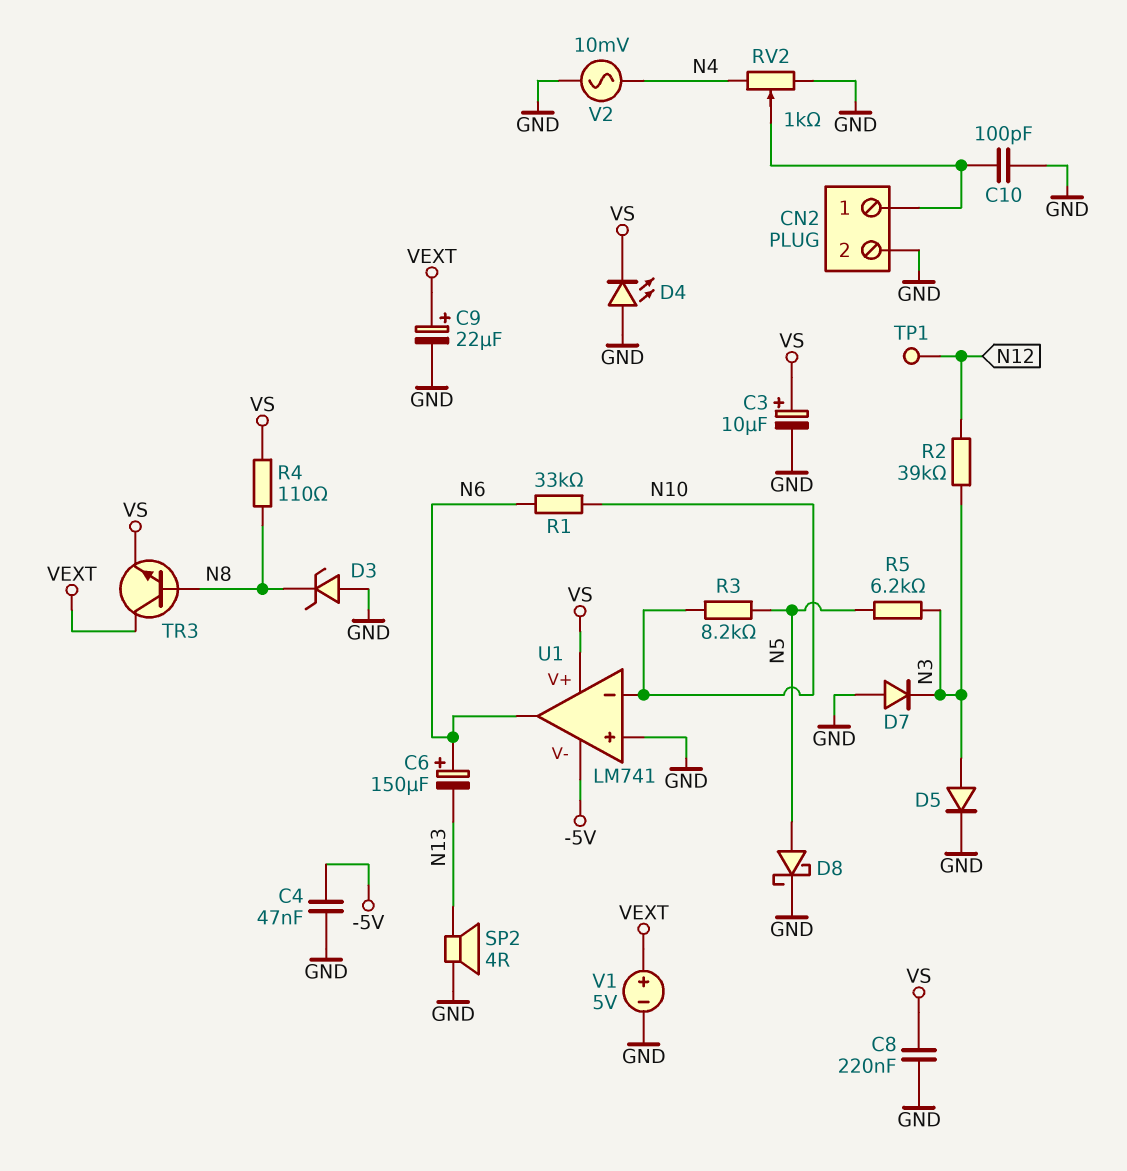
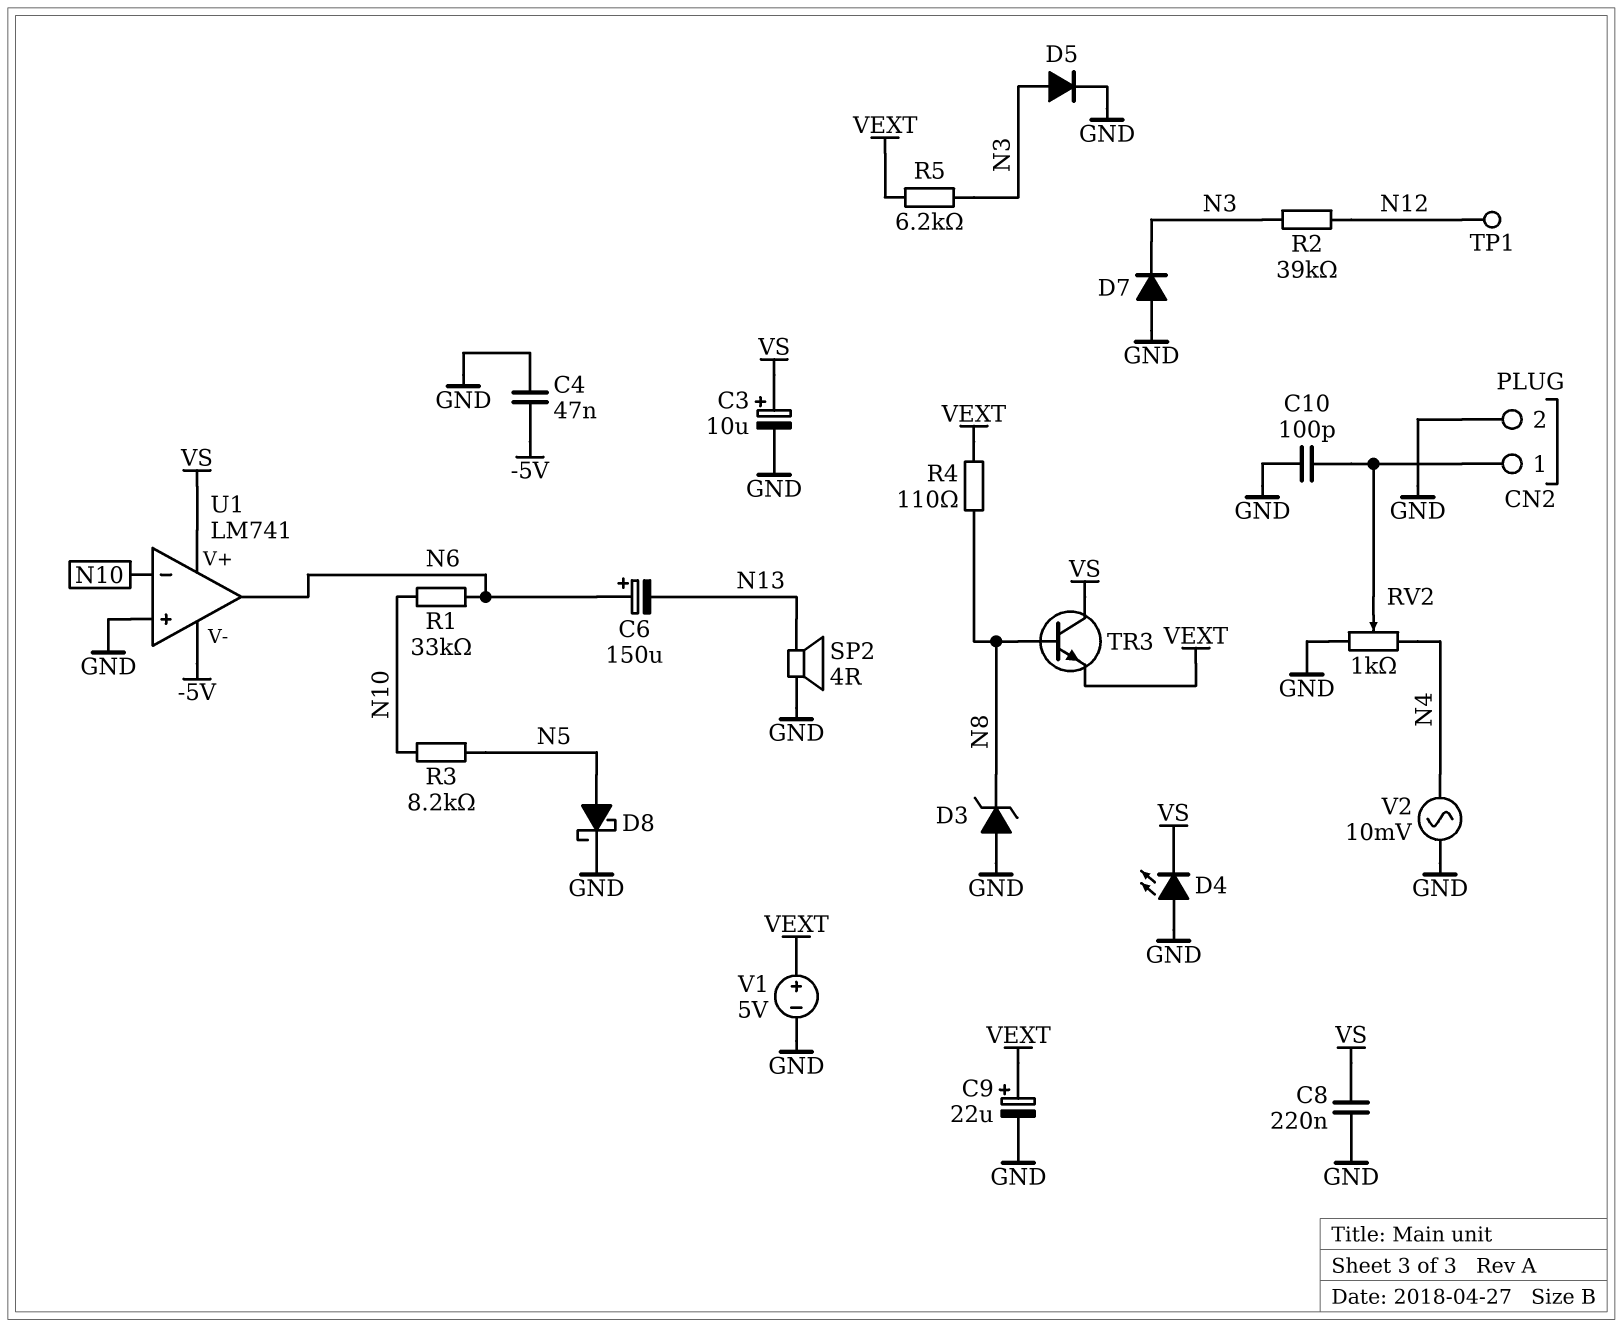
R4: 110 (N8, VS) -> 110 (N8, VEXT)
R5: 6.2k (N3, N5) -> 6.2k (N3, VEXT)
TR3: NPN (B N8, C VEXT, E VS) -> NPN (B N8, C VS, E VEXT)

